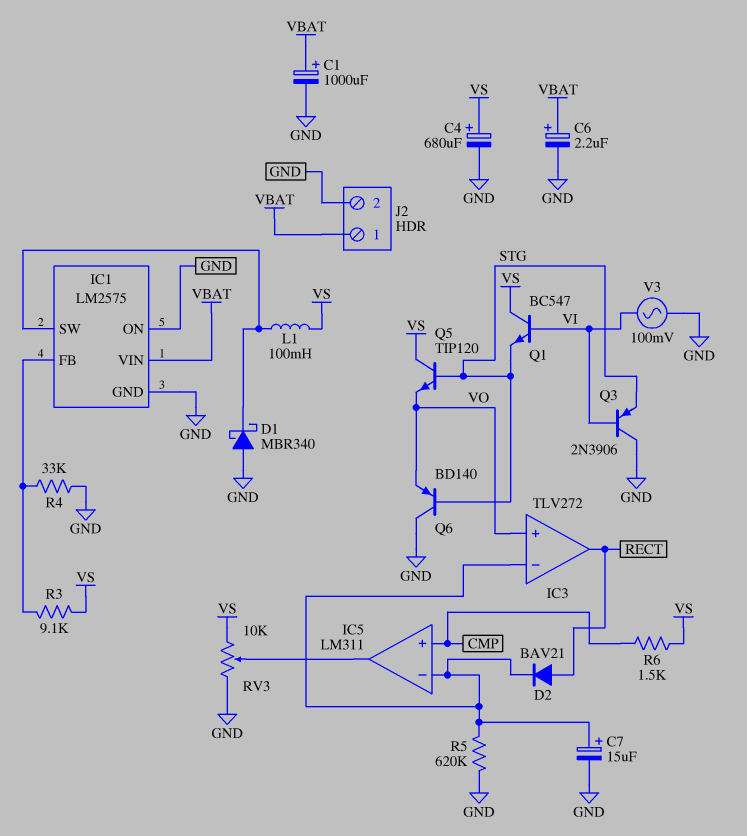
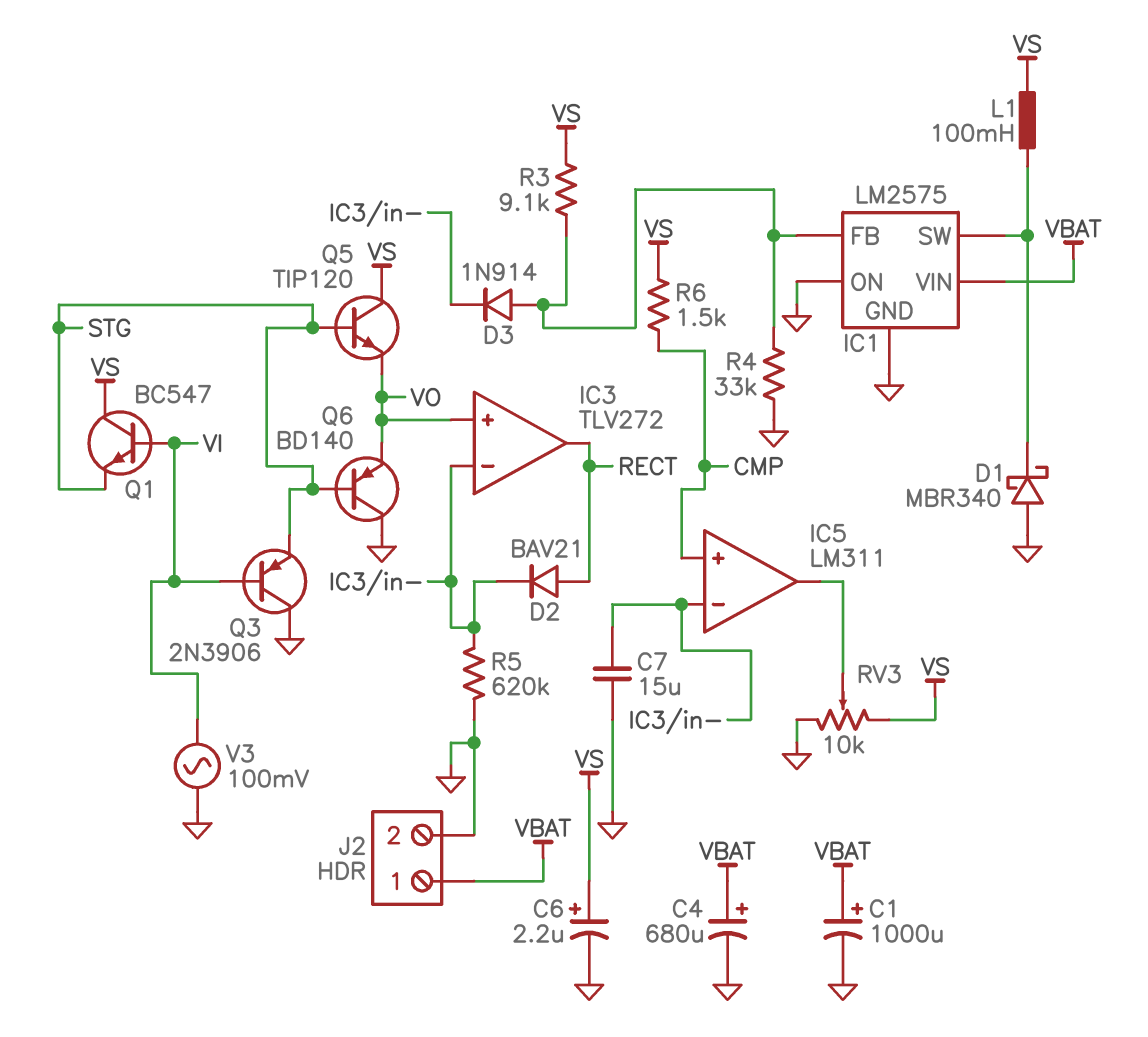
C4: 680uF (plus VS, minus GND) -> 680uF (plus VBAT, minus GND)
C6: 2.2uF (plus VBAT, minus GND) -> 2.2uF (plus VS, minus GND)
C7: 15uF (plus IC3/in-, minus GND) -> 15uF (GND, IC3/in-)
D3: none -> diode 1N914 (A IC1/FB, K IC3/in-)

